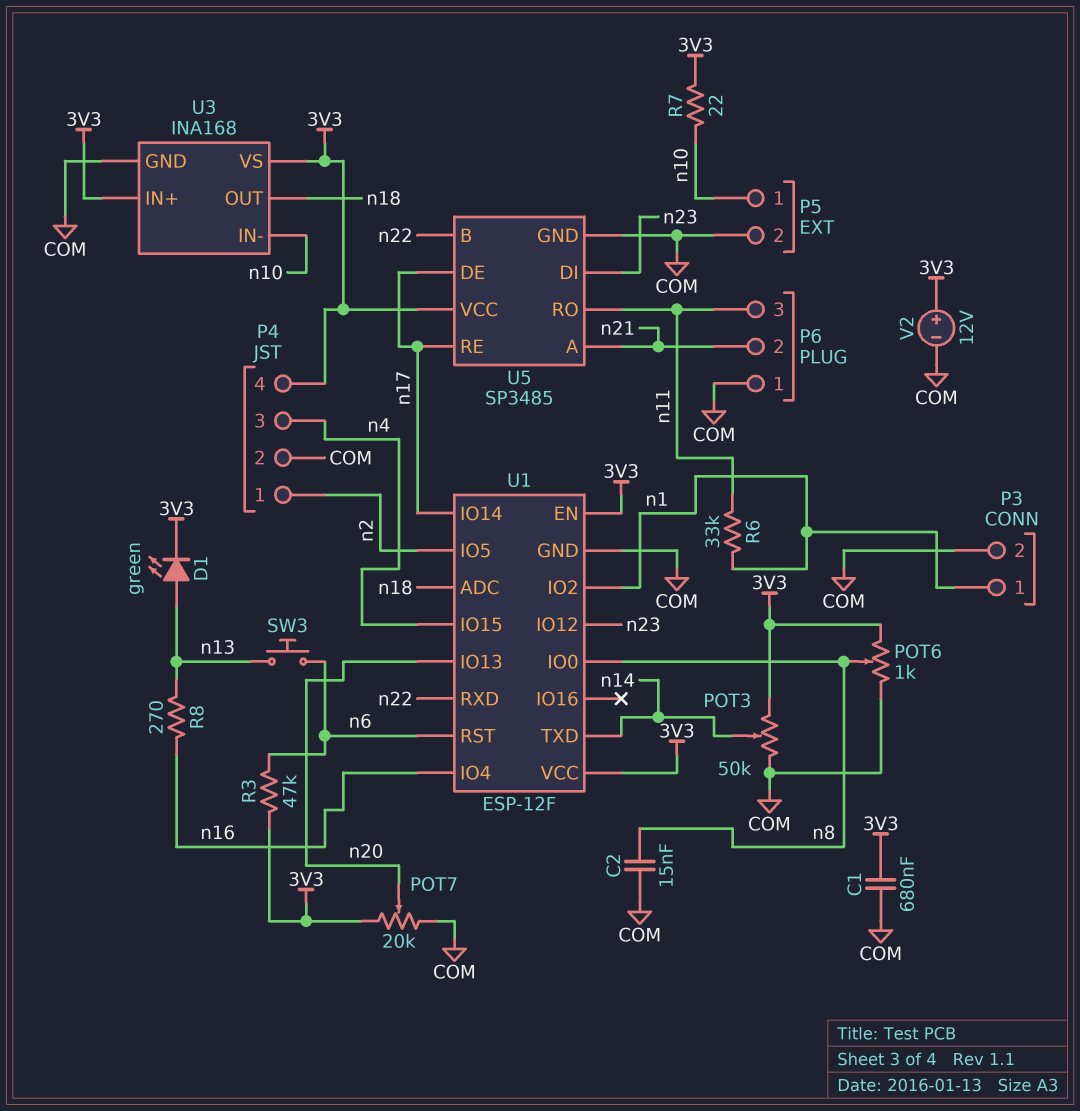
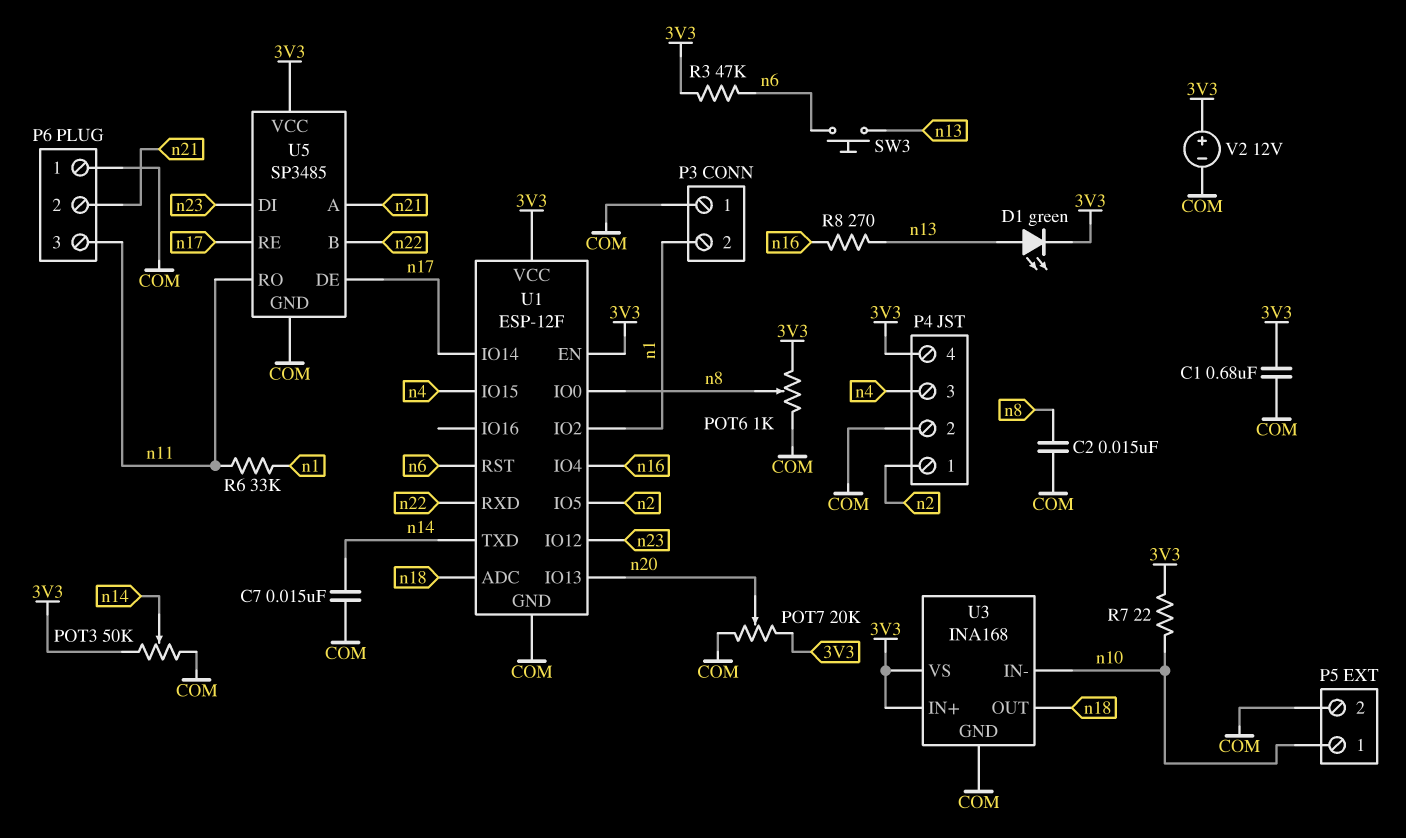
C7: none -> 15nF (COM, n14)
P3 pin 1: n1 -> COM
P3 pin 2: COM -> n1

